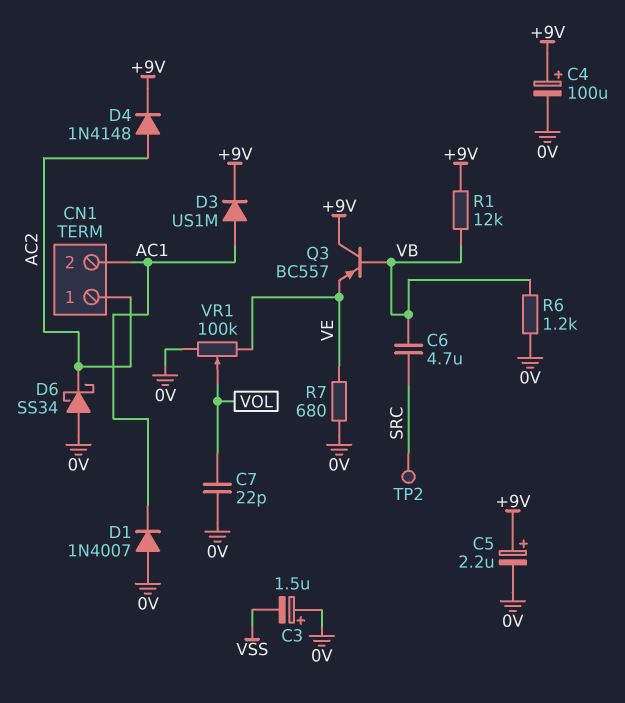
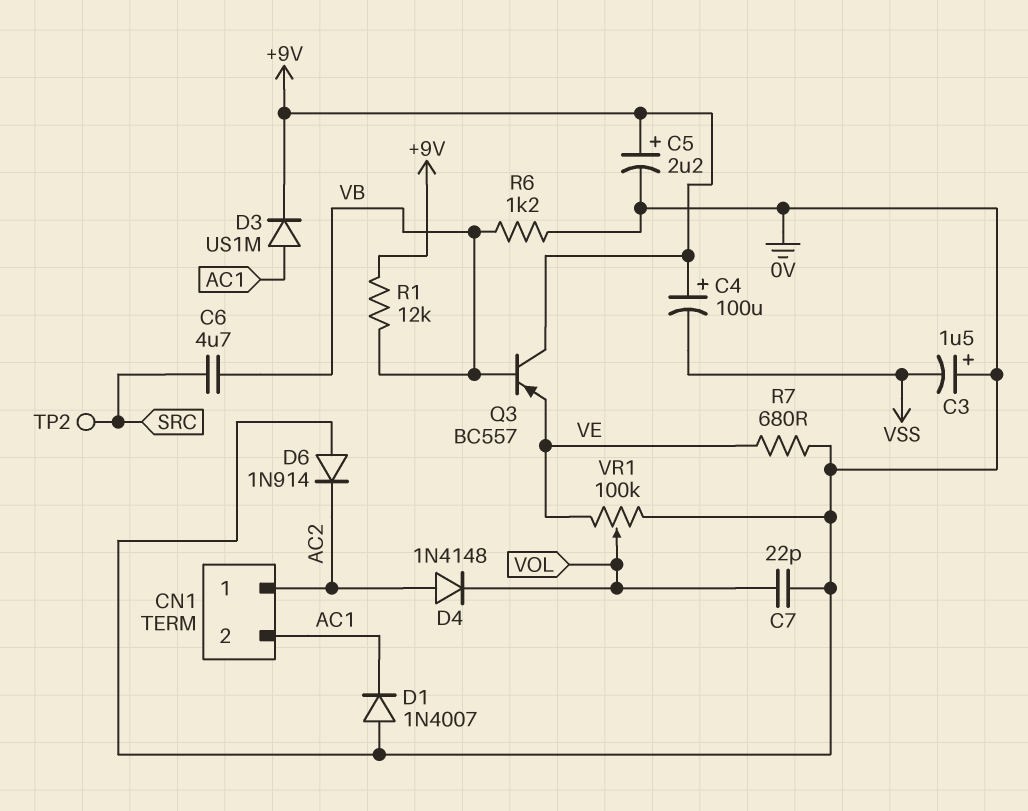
C4: 100uF (plus +9V, minus 0V) -> 100uF (plus +9V, minus VSS)
D4: diode 1N4148 (A AC2, K +9V) -> diode 1N4148 (A AC2, K VOL)
D6: schottky SS34 (A 0V, K AC2) -> diode 1N914 (A 0V, K AC2)

